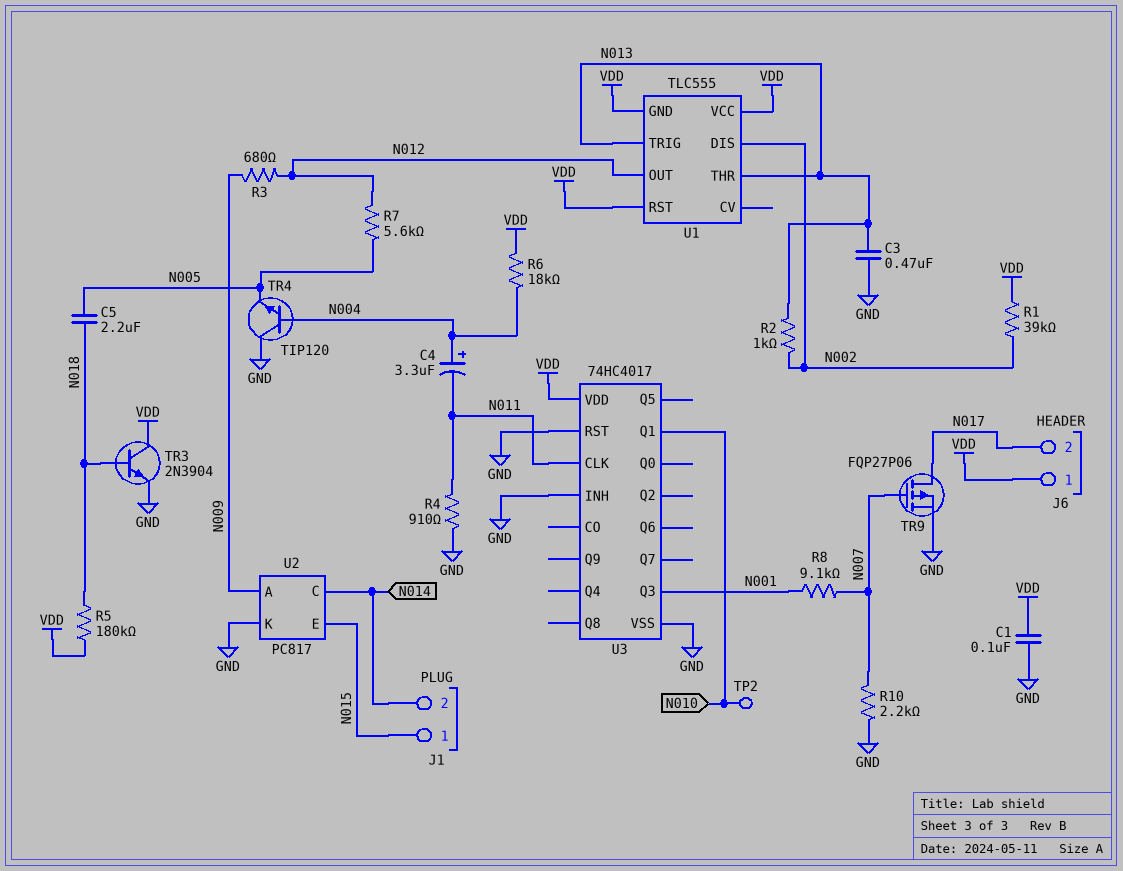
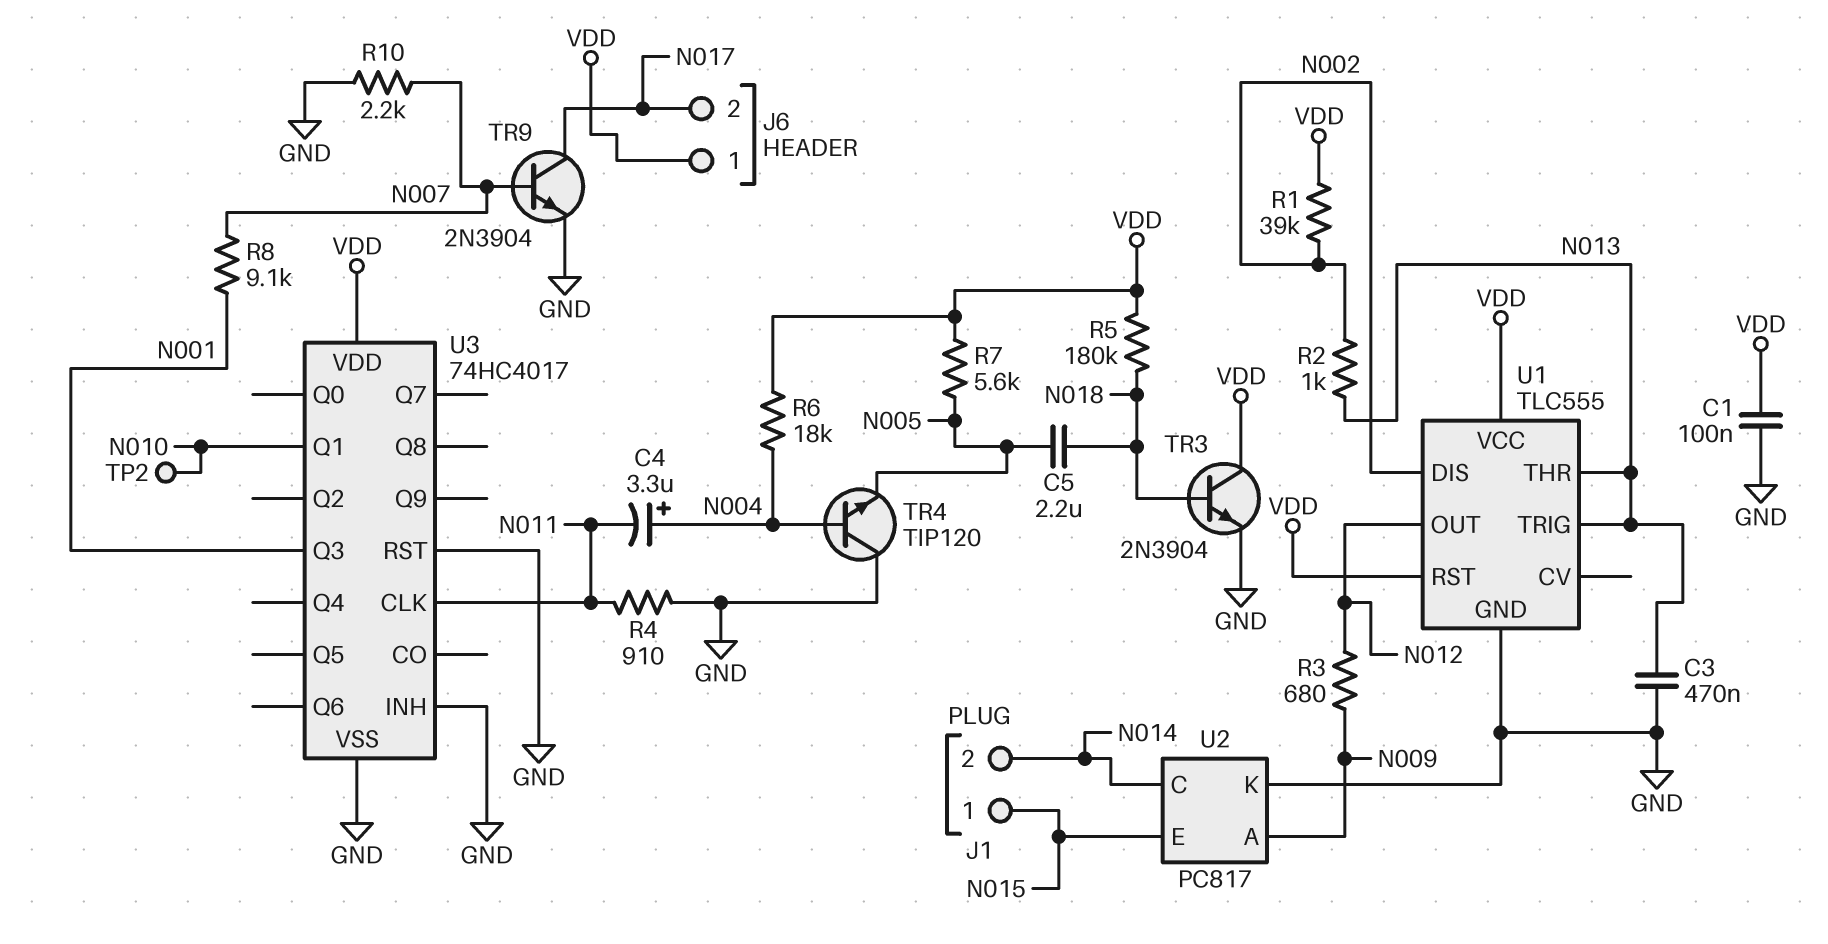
R7: 5.6k (N005, N012) -> 5.6k (N005, VDD)
TR9: PMOS FQP27P06 (G N007, D N017, S GND) -> NPN 2N3904 (B N007, C N017, E GND)
U1 pin GND: VDD -> GND

